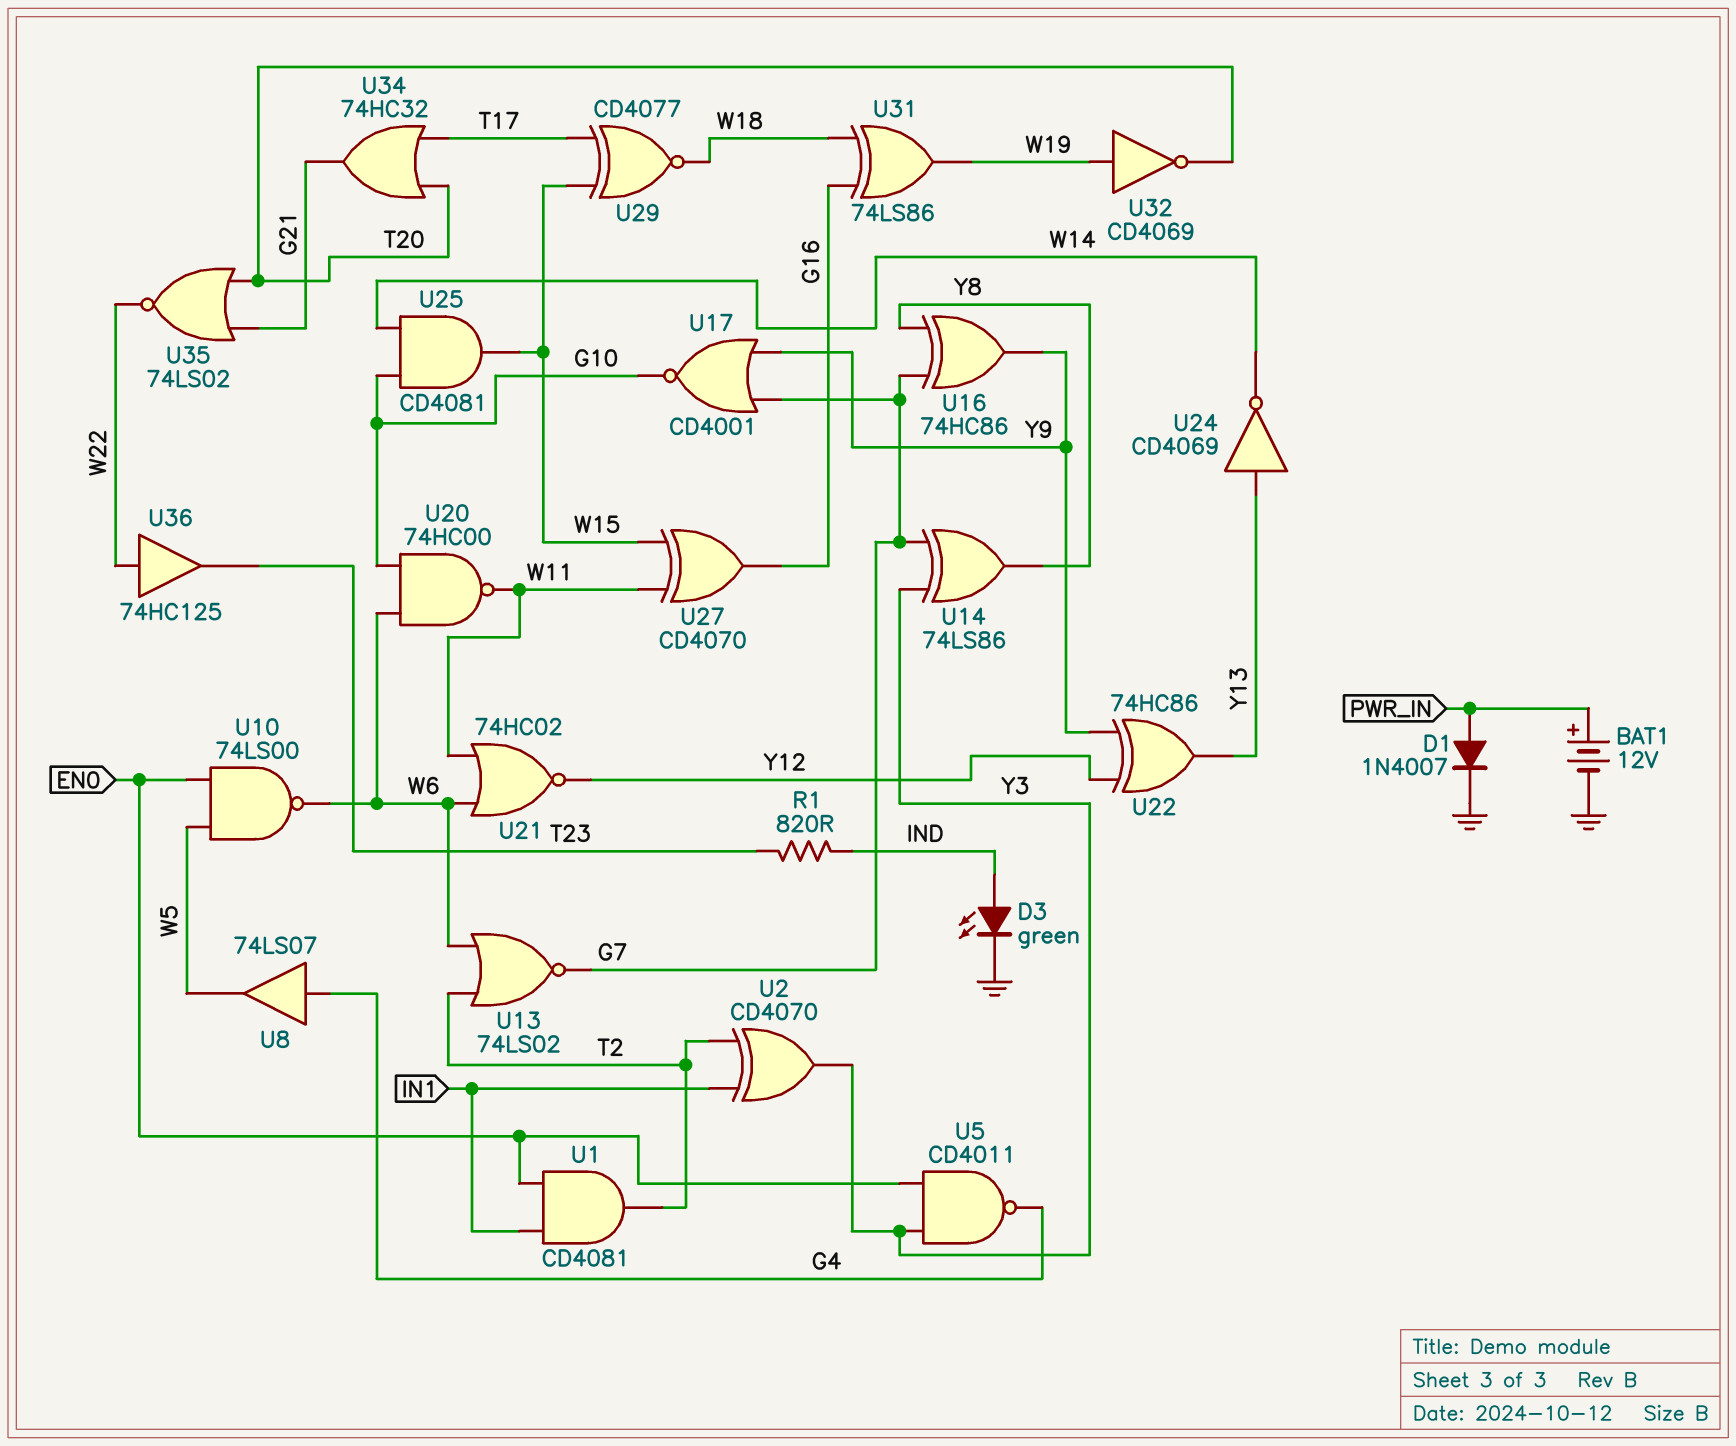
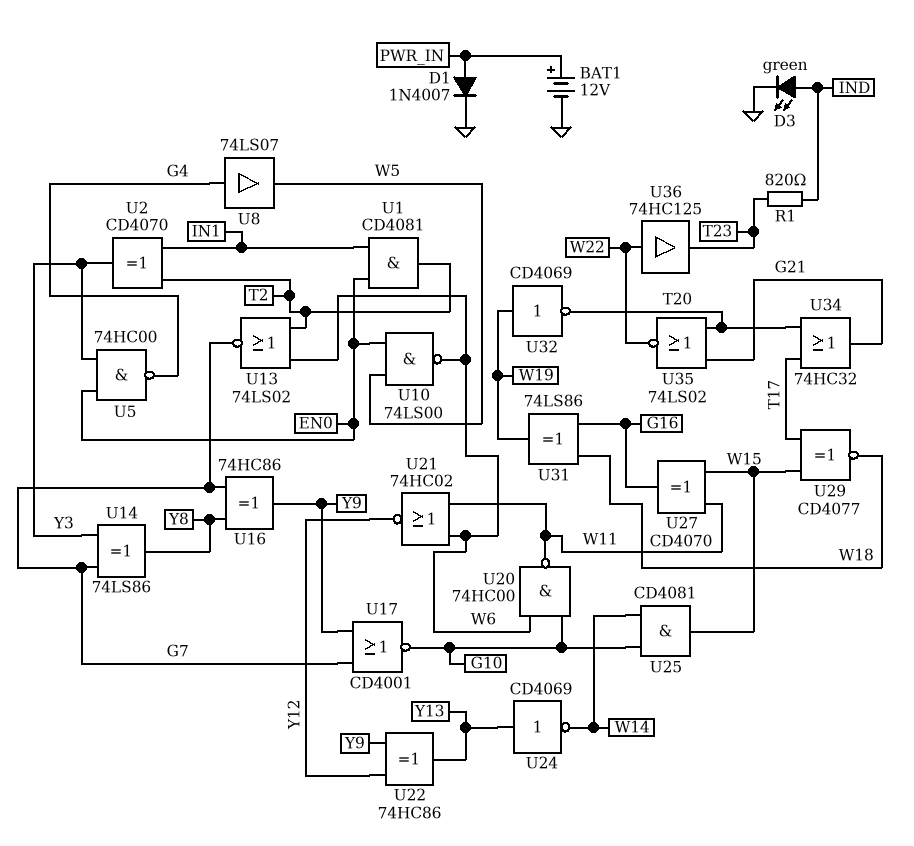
U5: NAND CD4011 (in EN0, in Y3, out G4) -> NAND 74HC00 (in EN0, in Y3, out G4)

